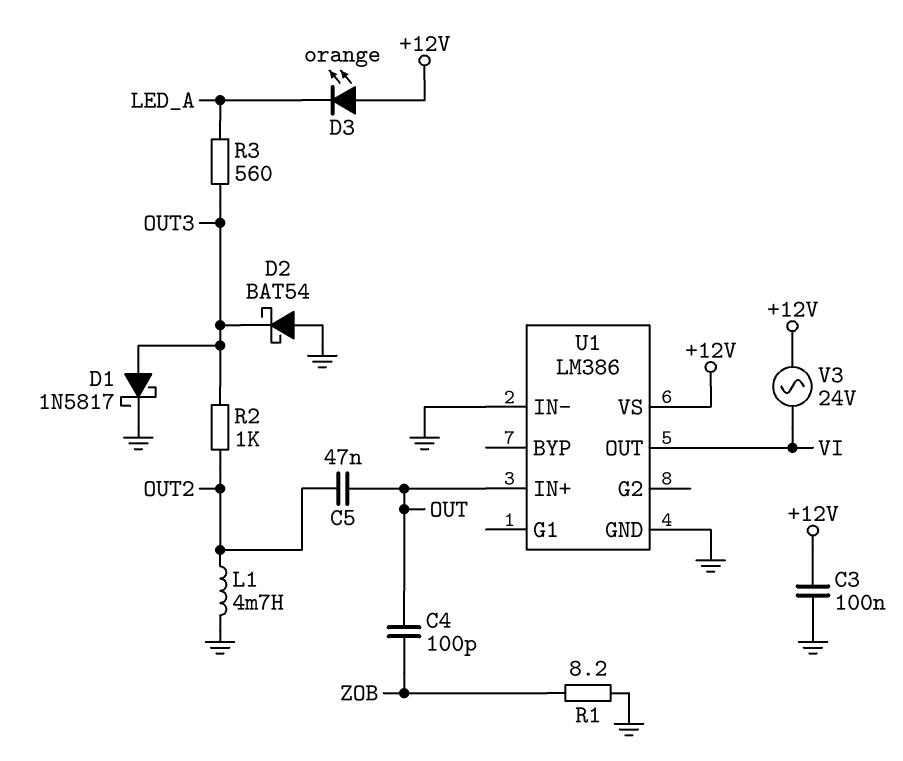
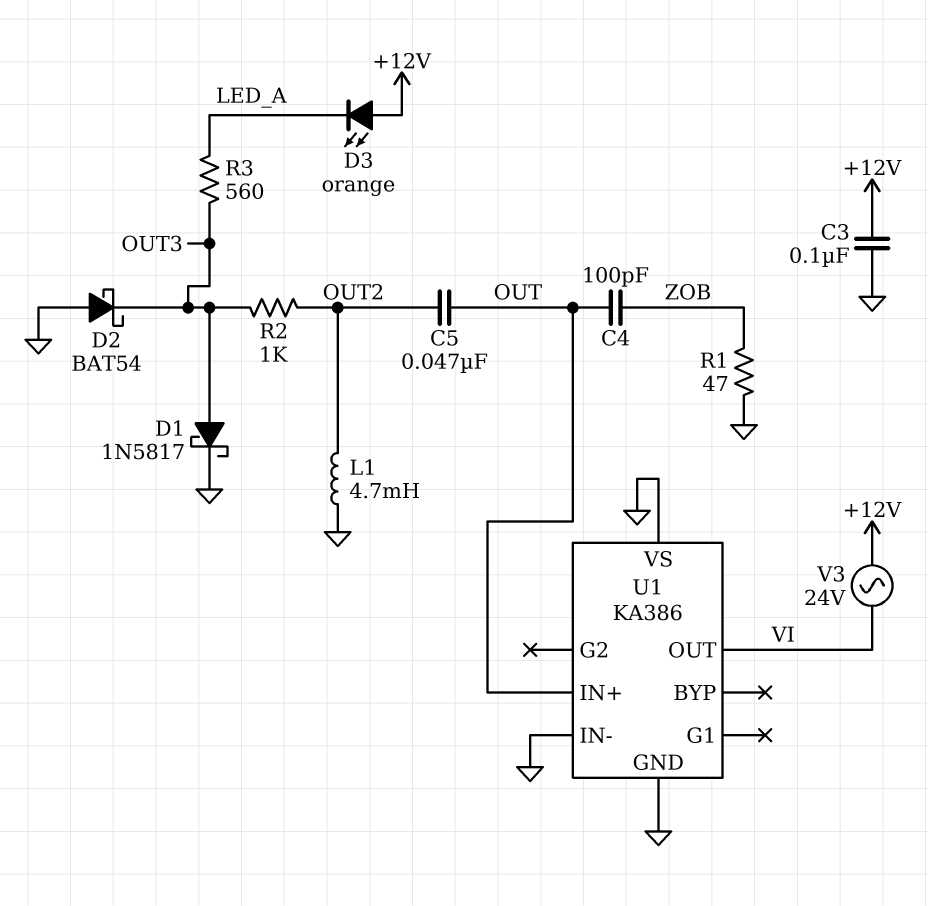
R1: 8.2 (GND, ZOB) -> 47 (GND, ZOB)
U1: LM386 -> KA386
U1 pin VS: +12V -> GND

